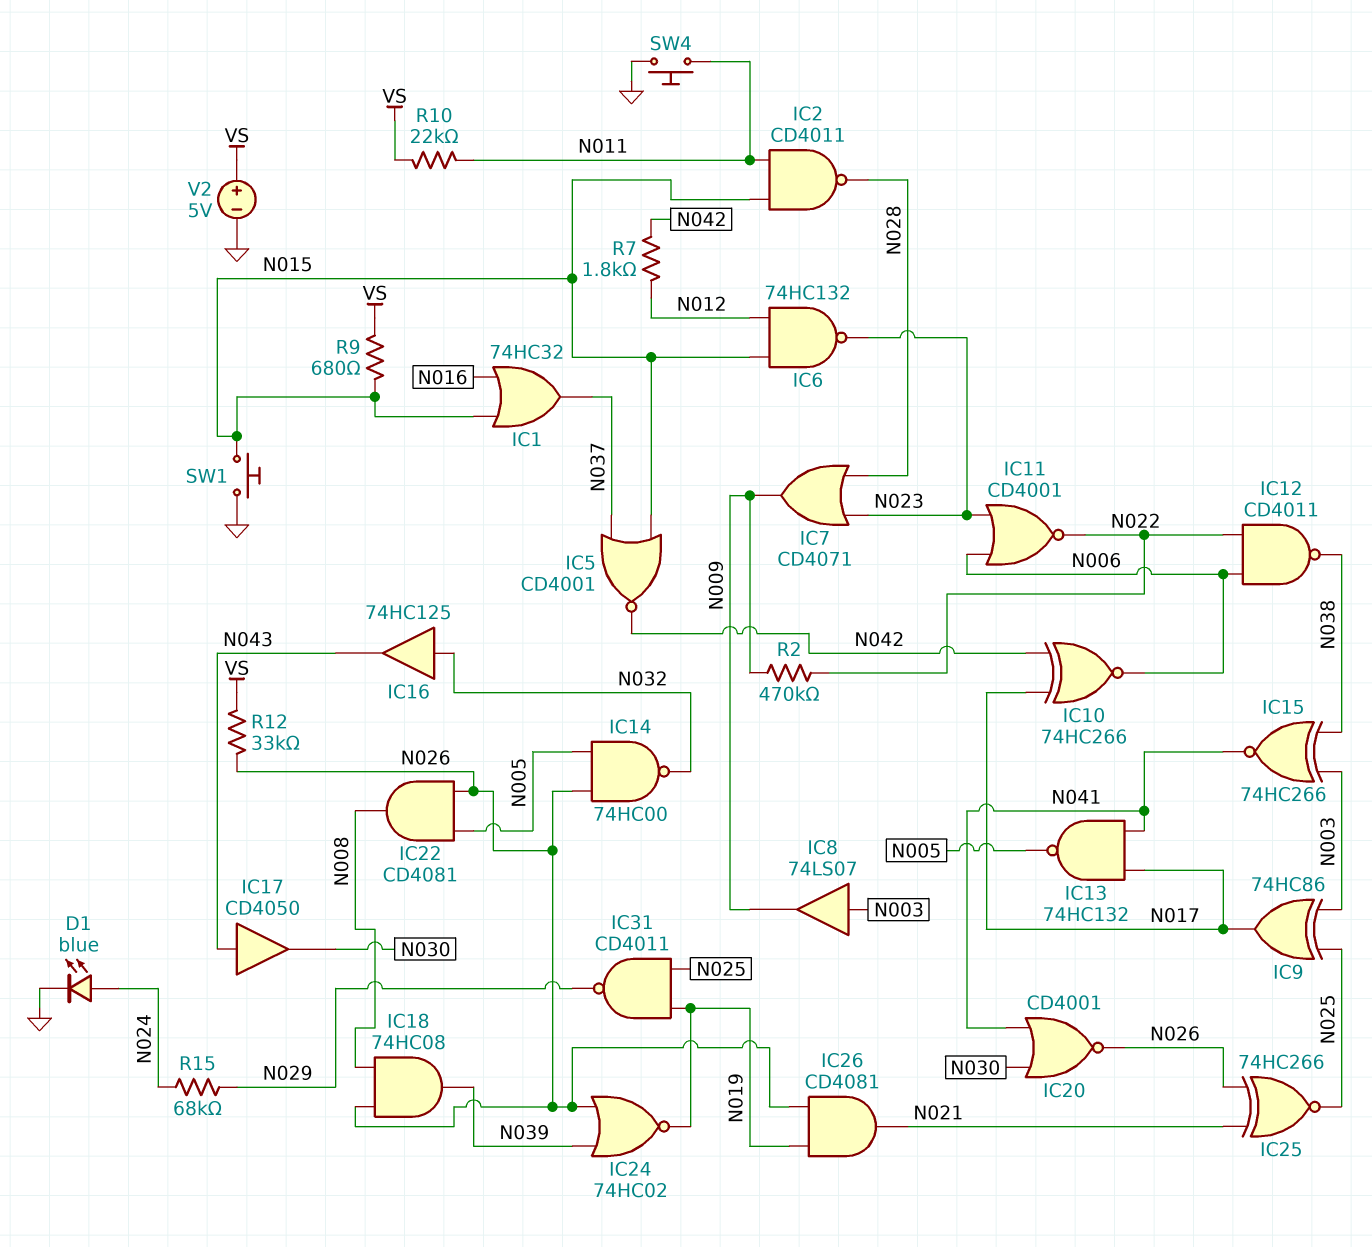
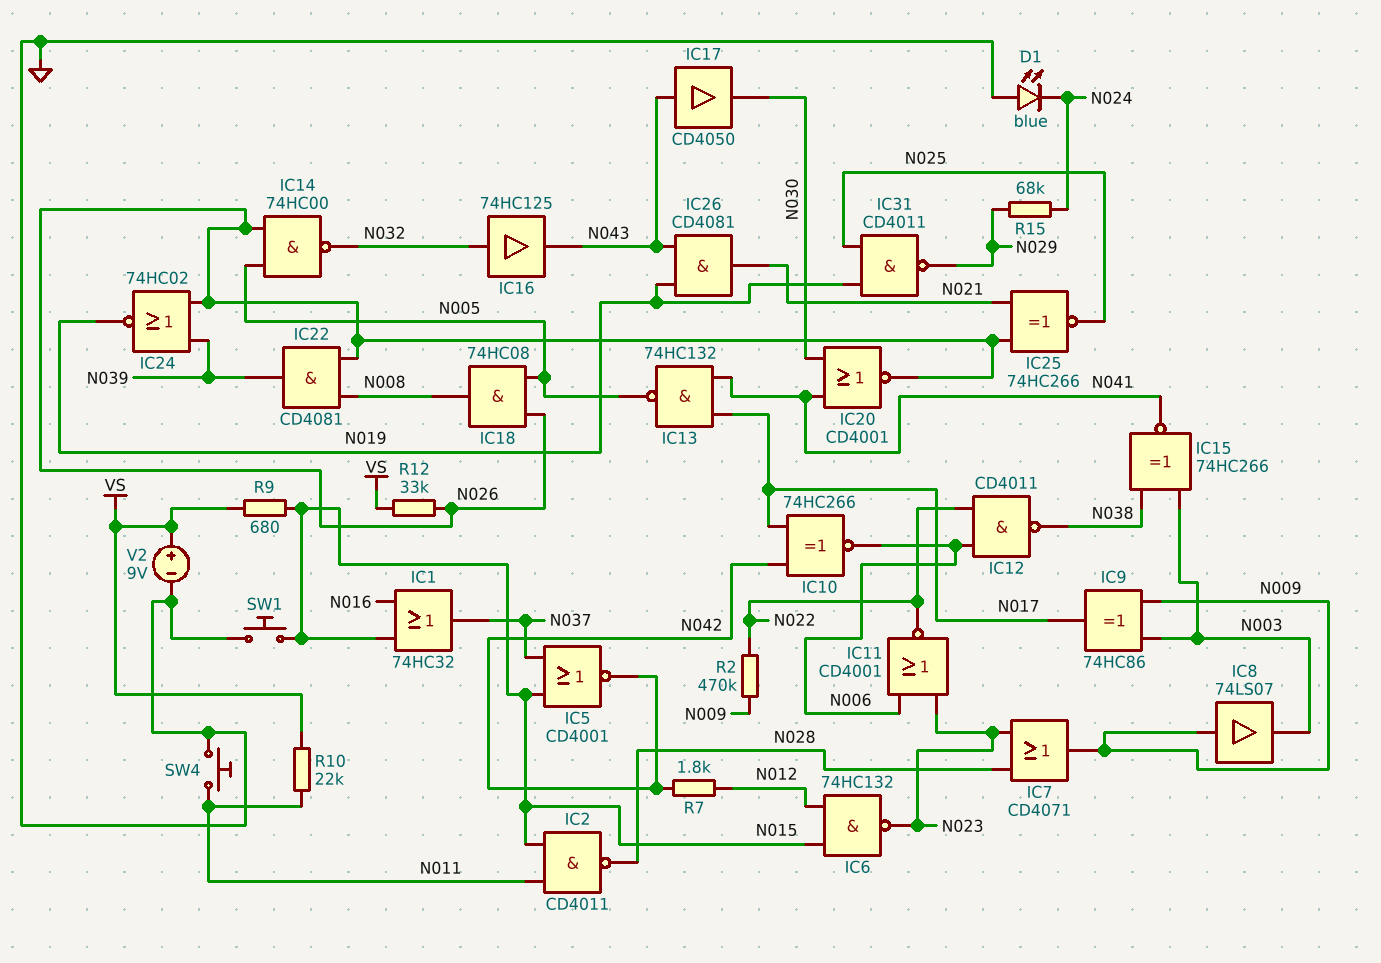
D1: LED blue (A N024, K GND) -> LED blue (A GND, K N024)
IC8: buffer 74LS07 (in N003, out N009) -> buffer 74LS07 (in N009, out N003)
IC9: XOR 74HC86 (in N003, in N025, out N017) -> XOR 74HC86 (in N003, in N009, out N017)
IC18: AND 74HC08 (in N008, in N026, out N039) -> AND 74HC08 (in N005, in N026, out N008)
IC22: AND CD4081 (in N005, in N026, out N008) -> AND CD4081 (in N008, in N026, out N039)
IC26: AND CD4081 (in N019, in N026, out N021) -> AND CD4081 (in N019, in N043, out N021)
V2: 5V (plus VS, minus GND) -> 9V (plus VS, minus GND)

